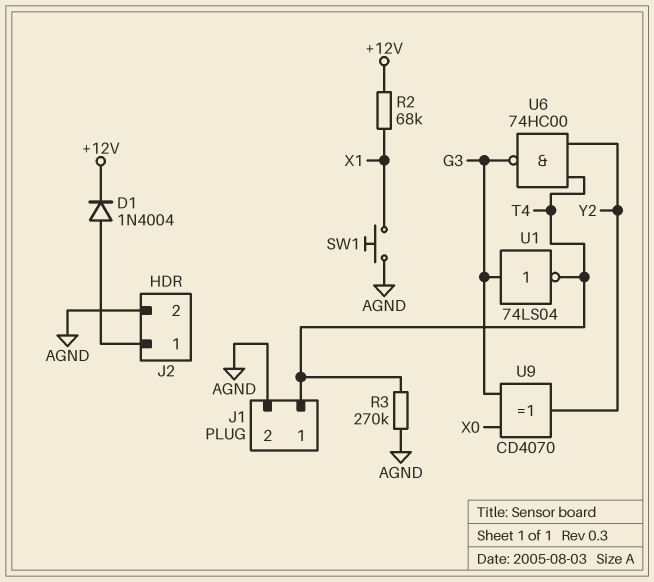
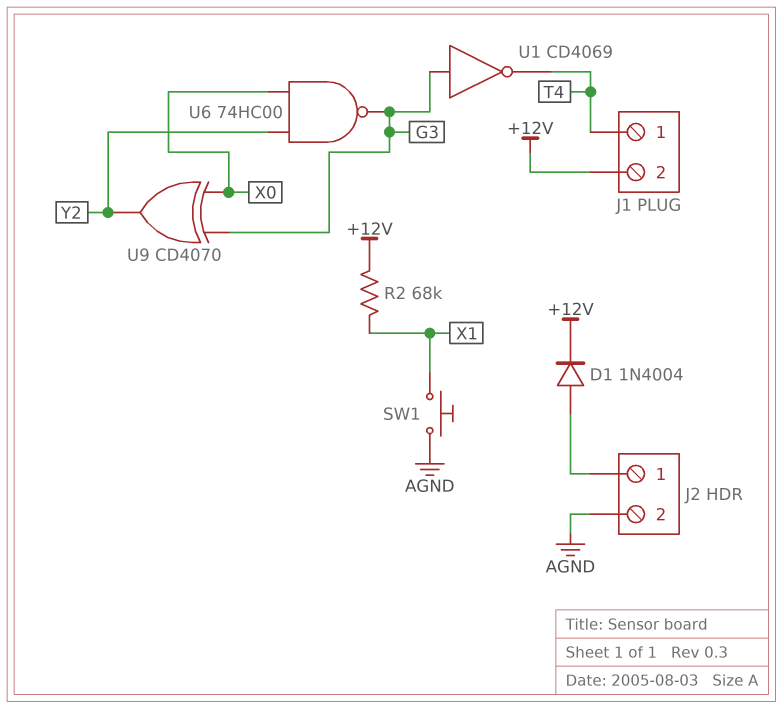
J1 pin 2: AGND -> +12V
R3: 270k (AGND, T4) -> none
U1: NOT 74LS04 (in G3, out T4) -> NOT CD4069 (in G3, out T4)
U6: NAND 74HC00 (in T4, in Y2, out G3) -> NAND 74HC00 (in X0, in Y2, out G3)

